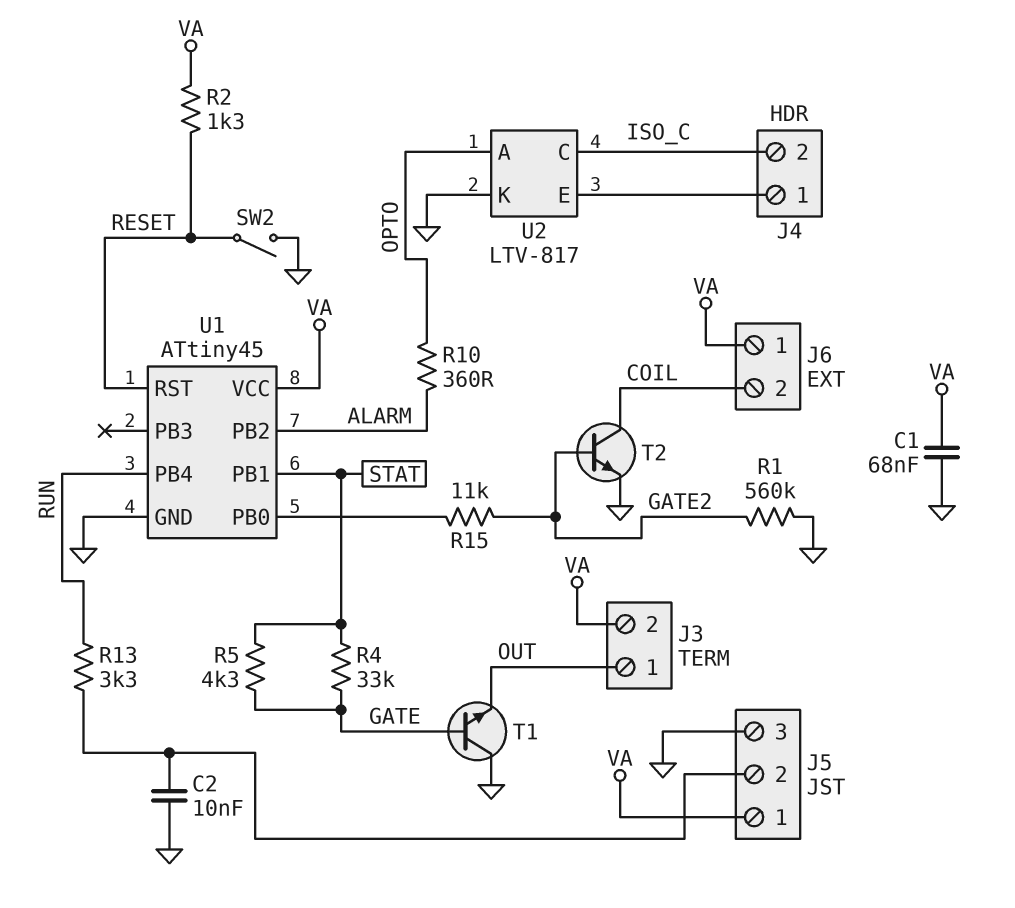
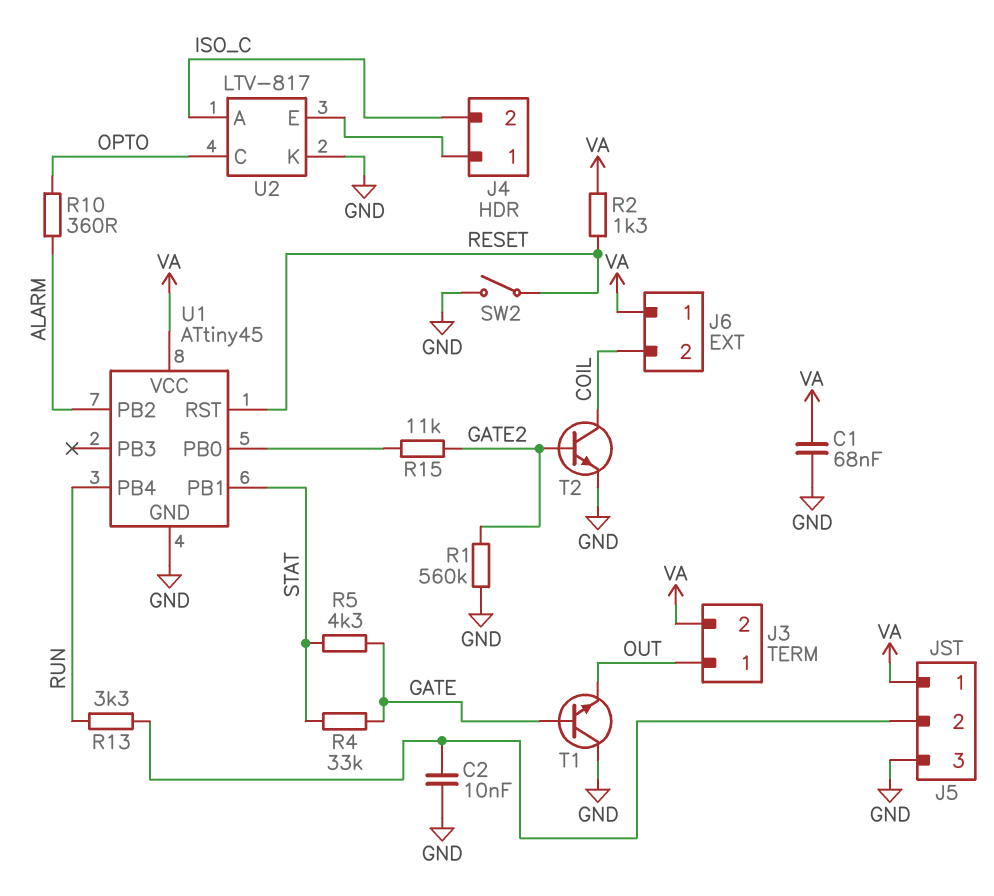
U2 pin A: OPTO -> ISO_C
U2 pin C: ISO_C -> OPTO

